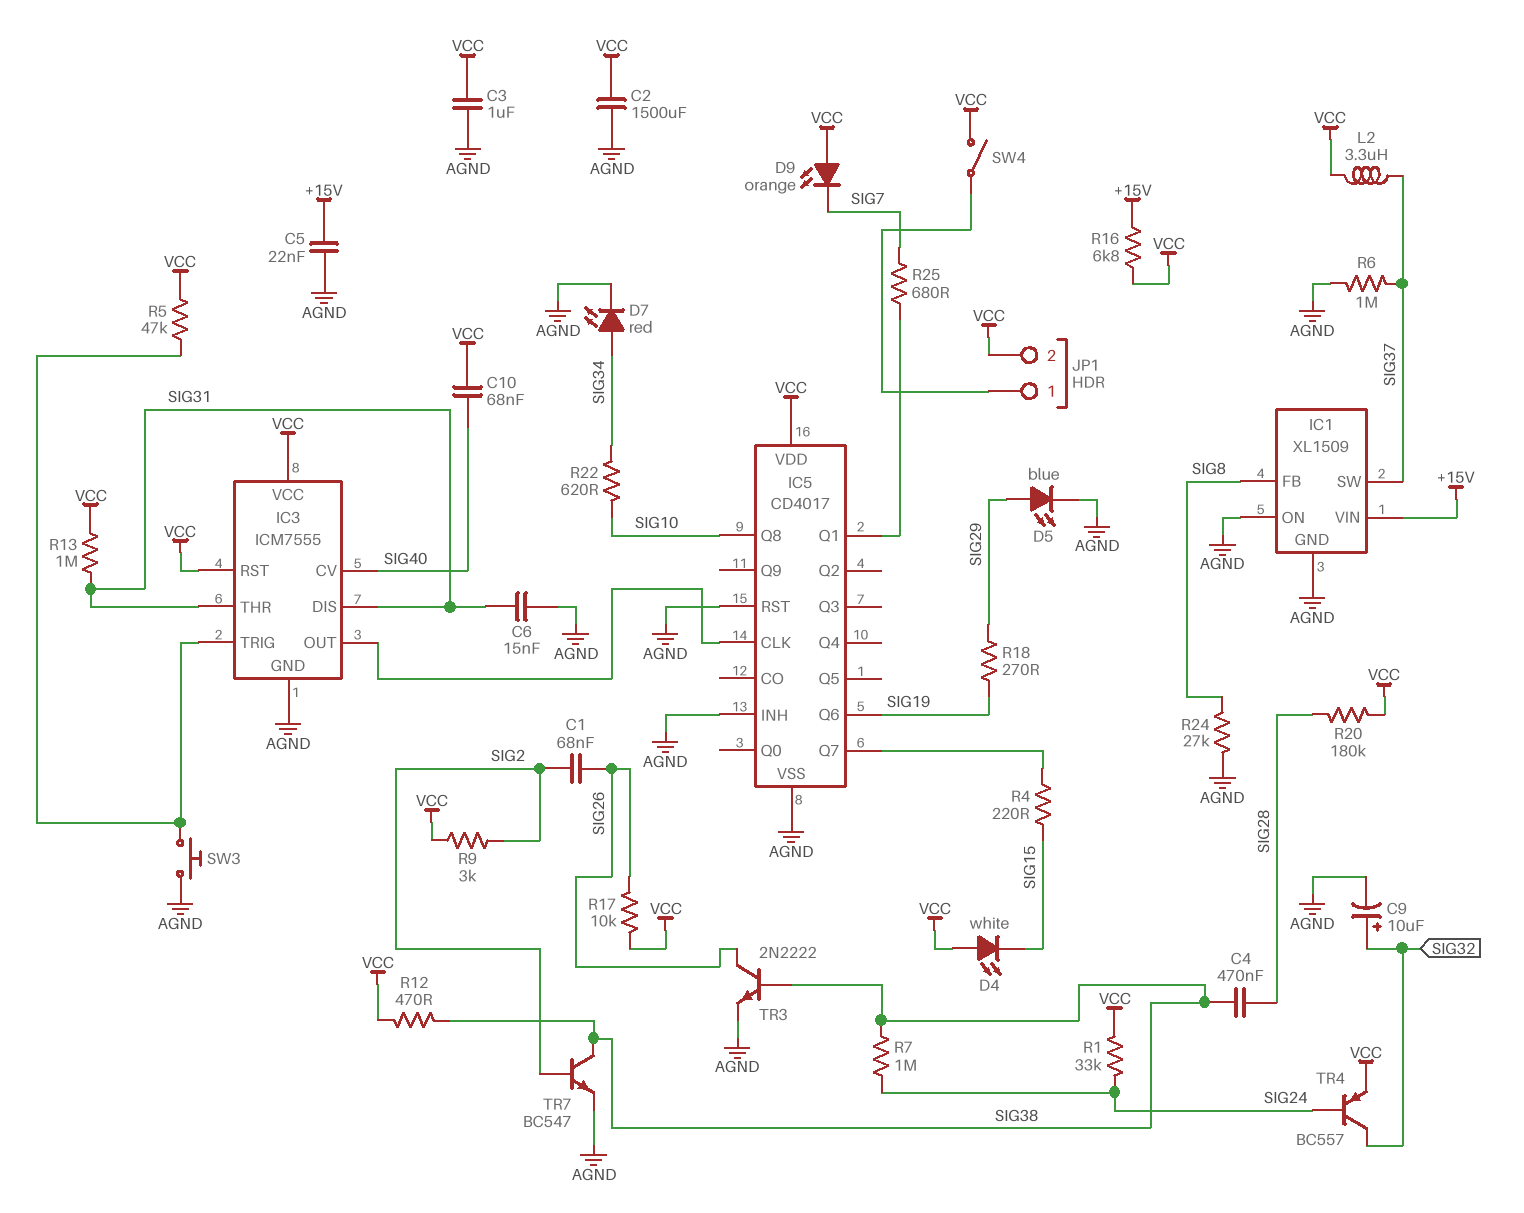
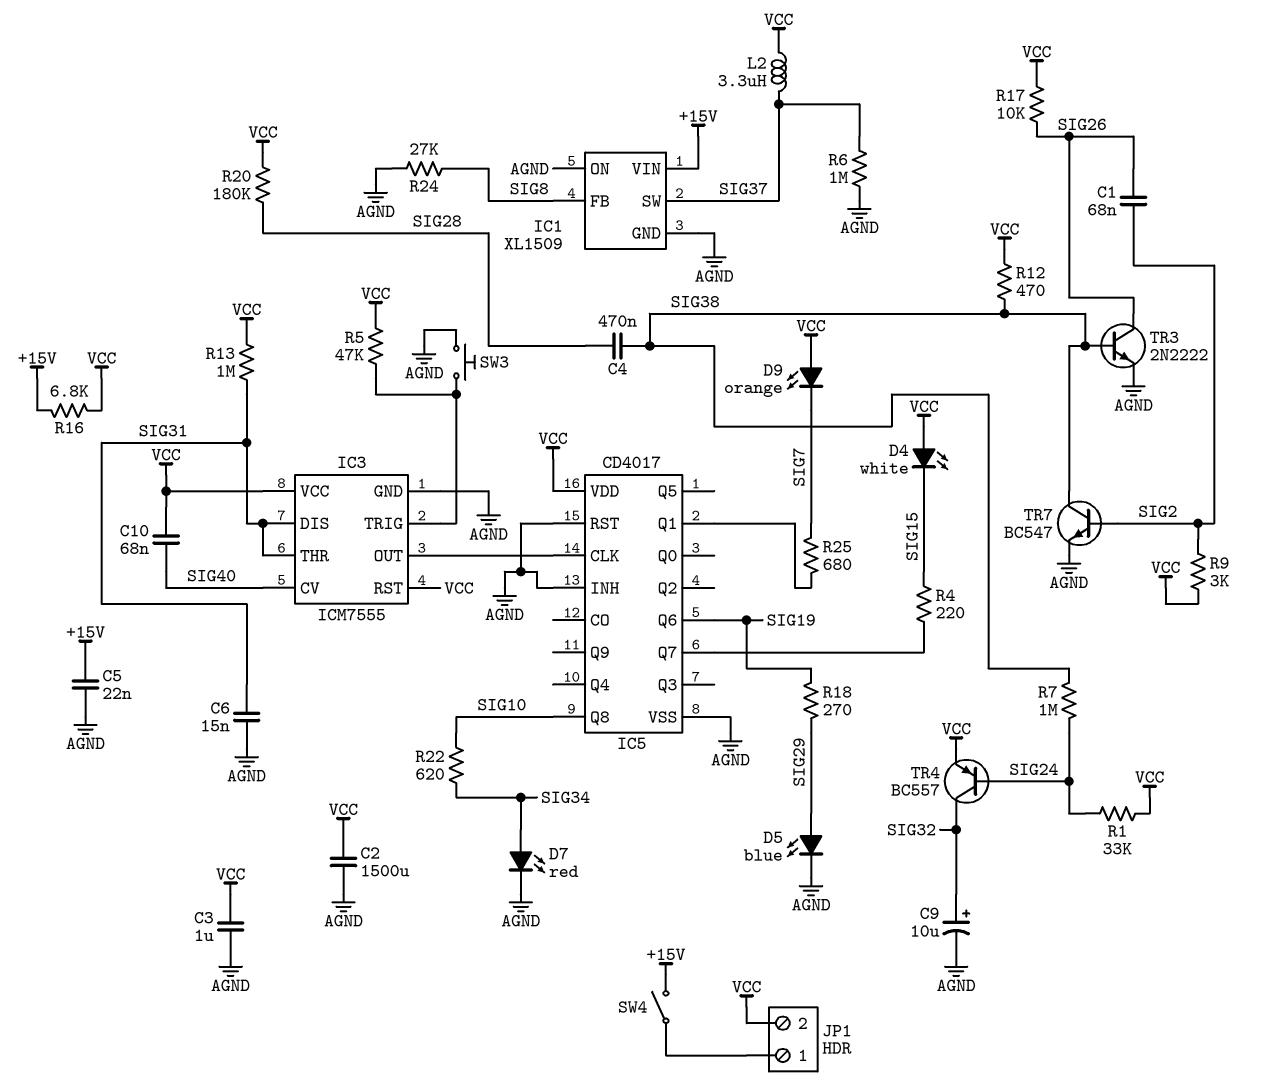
SW4: switch (JP1/1, VCC) -> switch (+15V, JP1/1)

